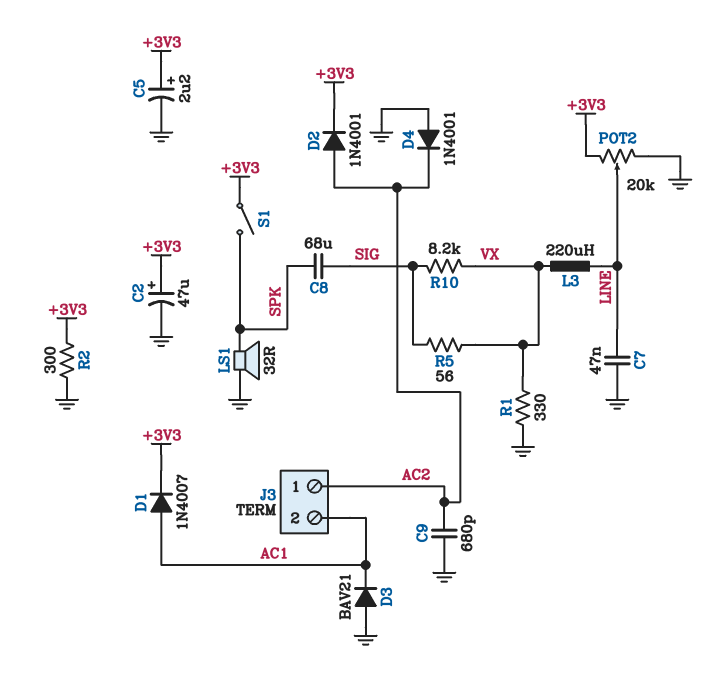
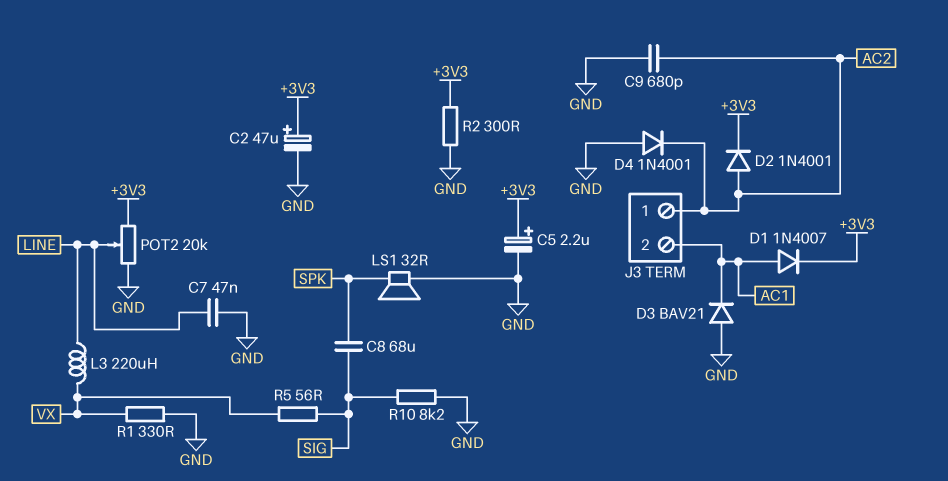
R10: 8.2k (SIG, VX) -> 8.2k (GND, SIG)
S1: switch (+3V3, SPK) -> none

